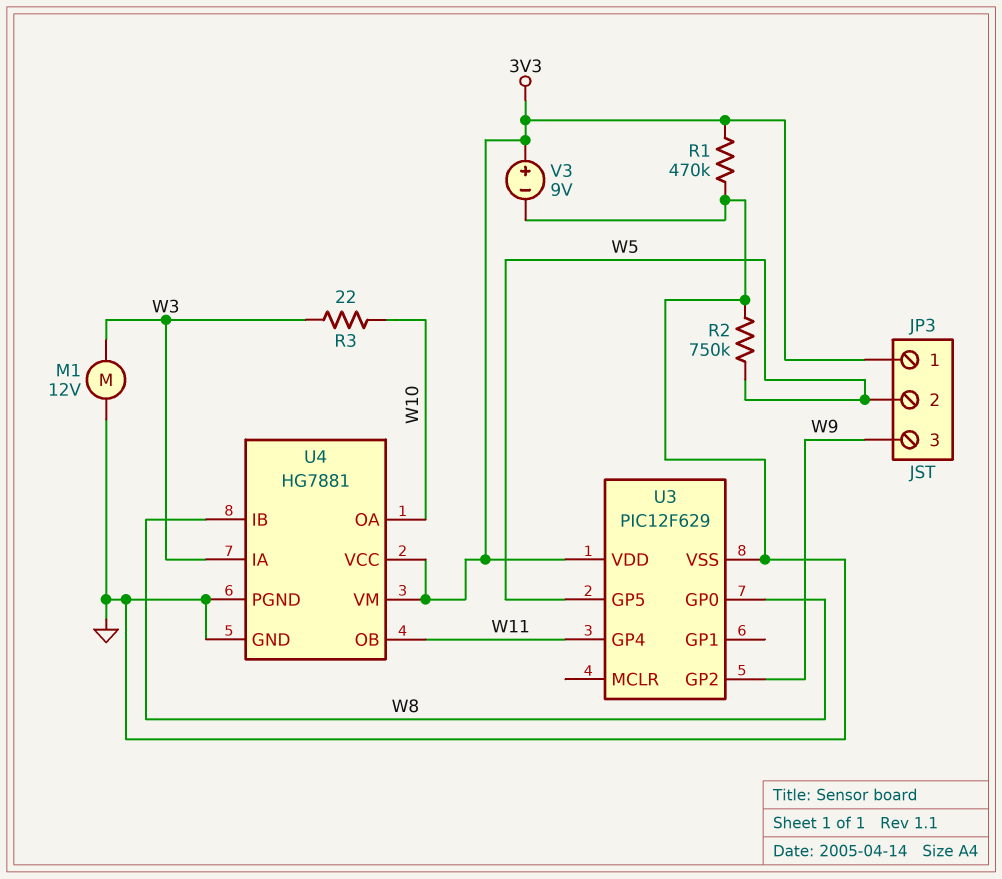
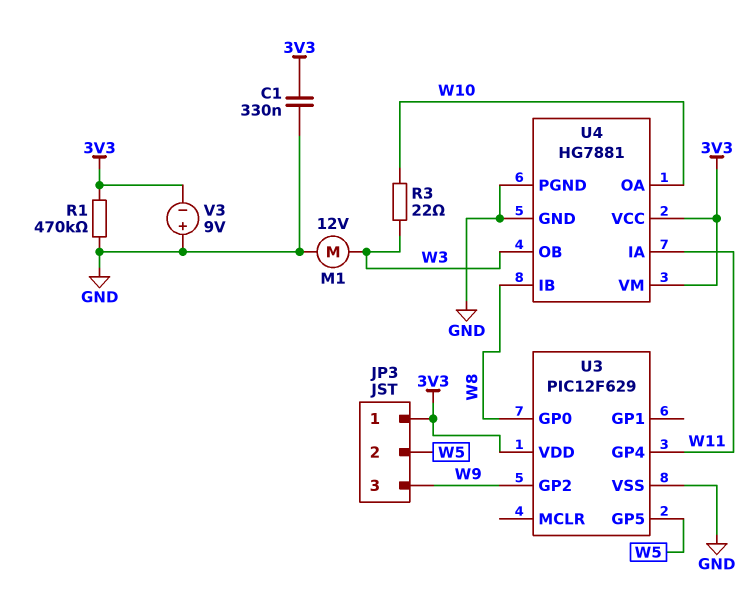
C1: none -> 330nF (3V3, GND)
R2: 750k (GND, W5) -> none
U4 pin IA: W3 -> W11
U4 pin OB: W11 -> W3
V3: 9V (plus 3V3, minus GND) -> 9V (plus GND, minus 3V3)

